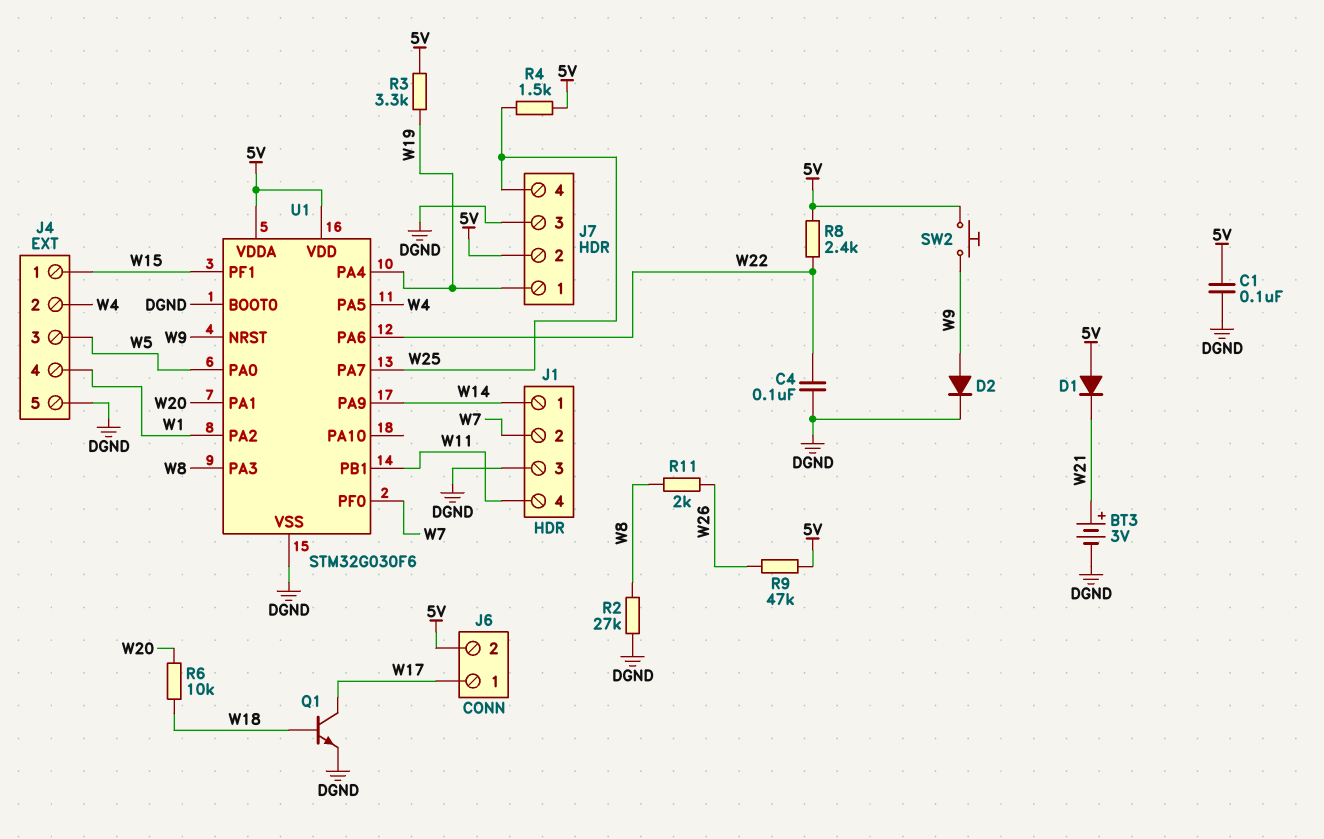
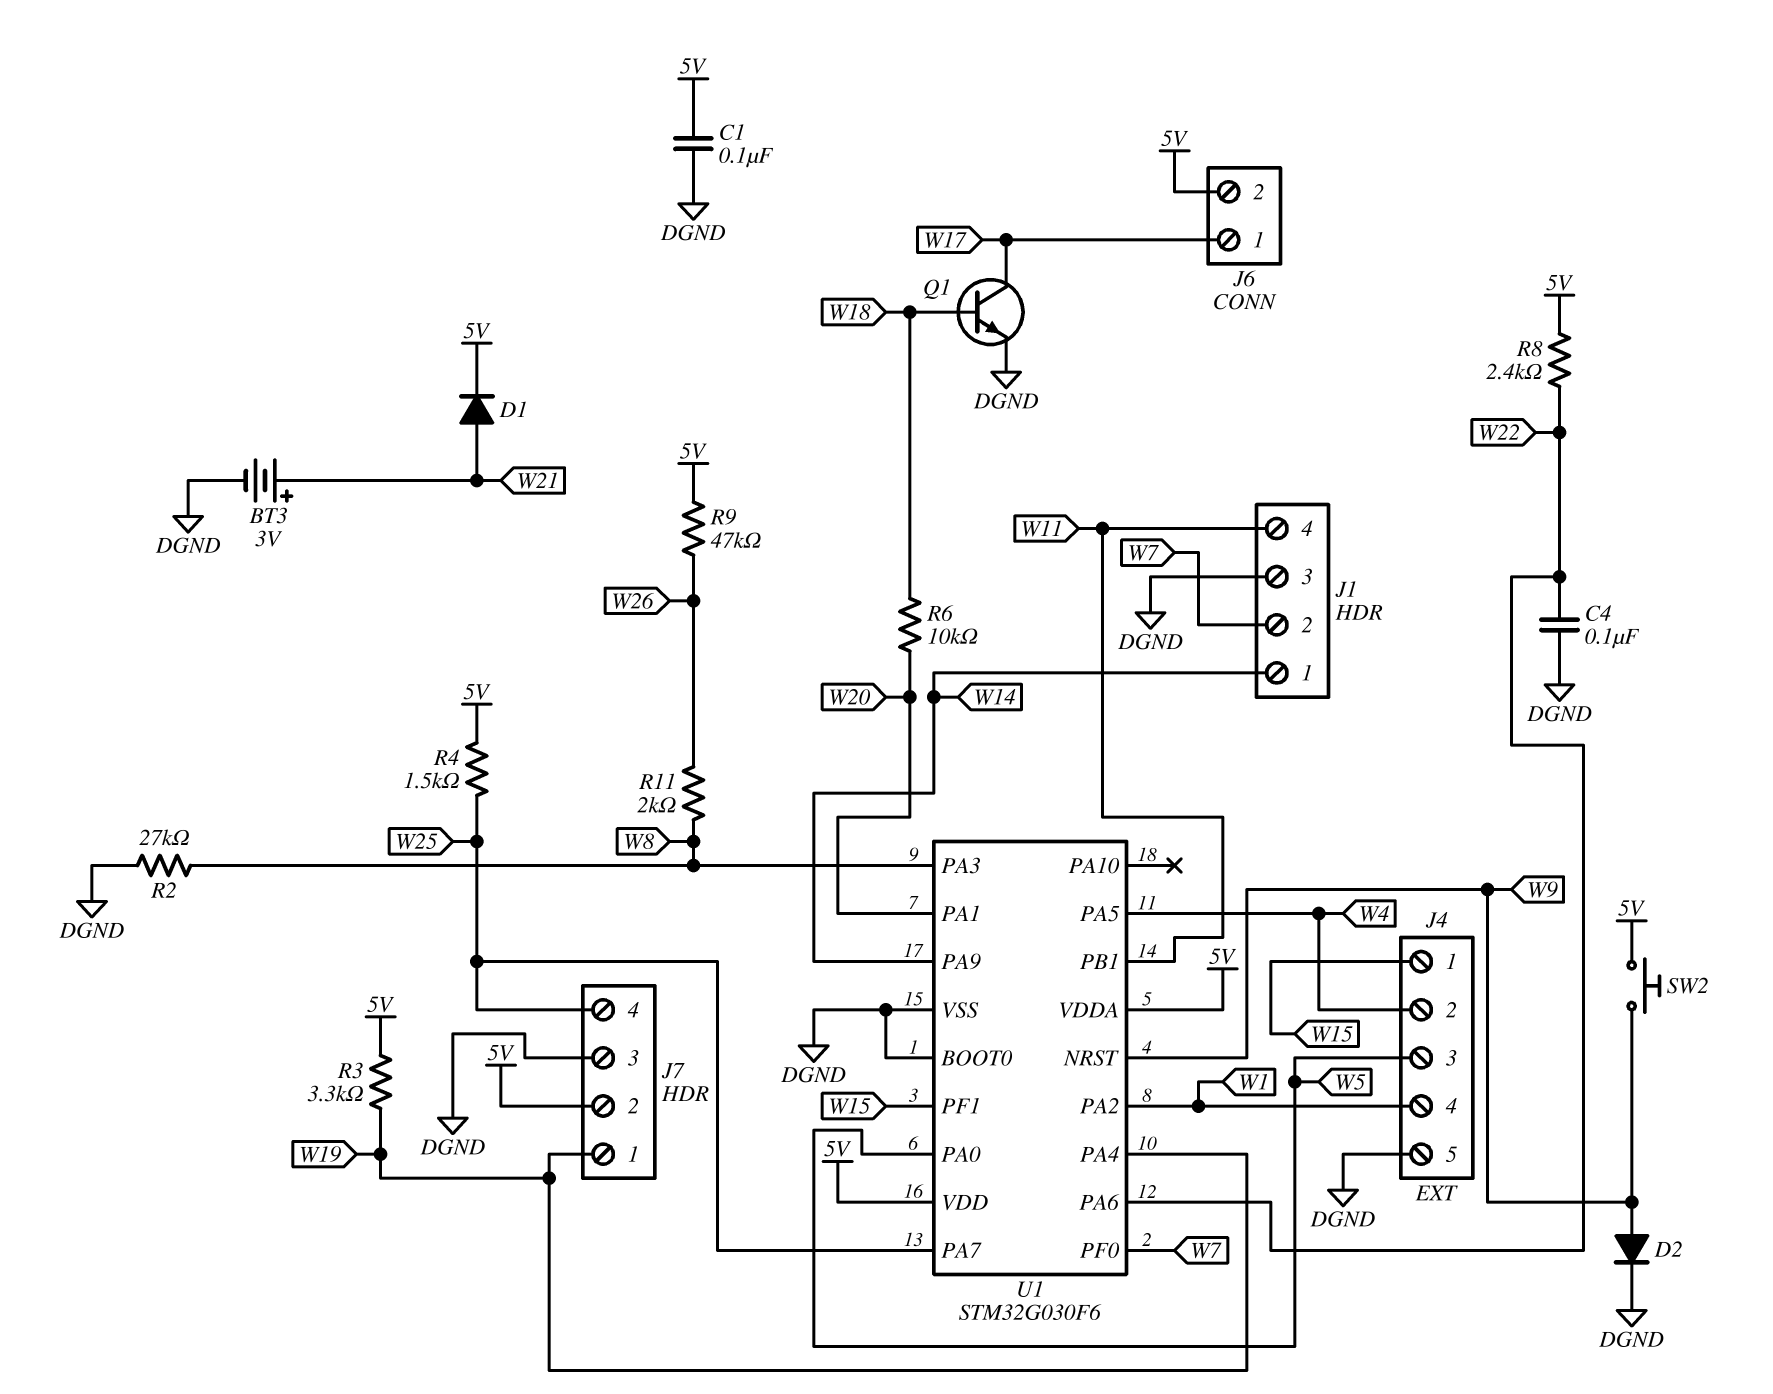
D1: diode (A 5V, K W21) -> diode (A W21, K 5V)

